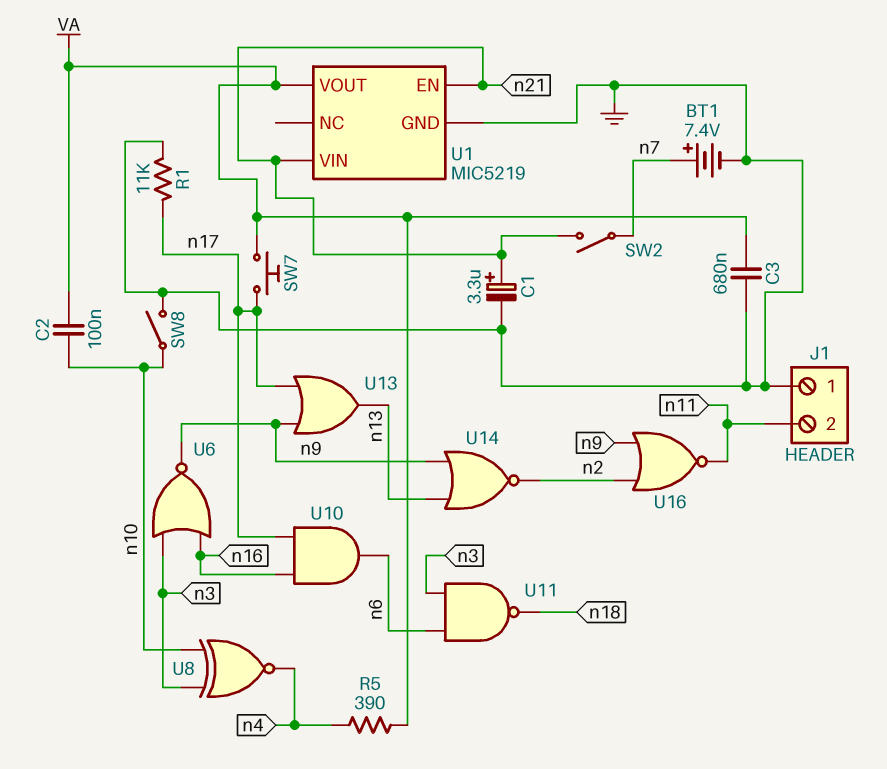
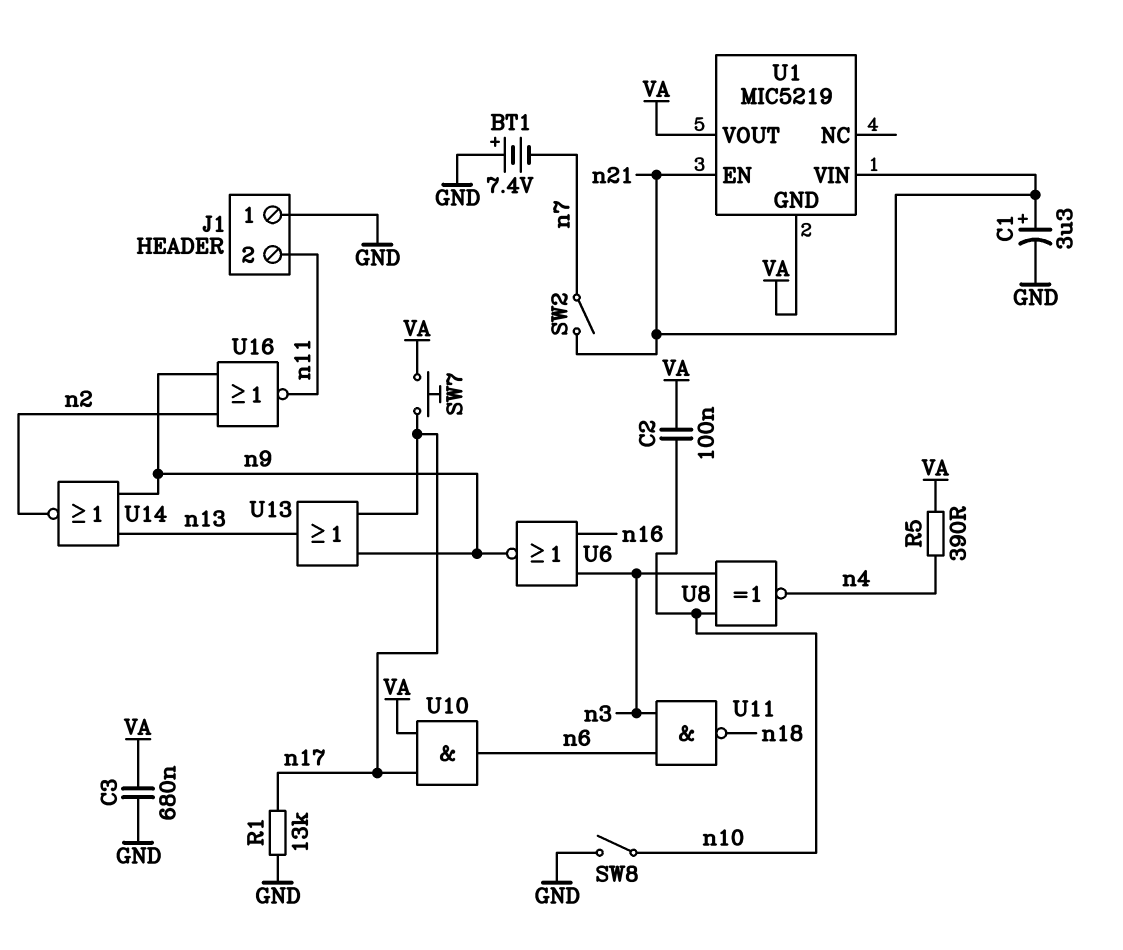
BT1: 7.4V (plus n7, minus GND) -> 7.4V (plus GND, minus n7)
R1: 11k (GND, n17) -> 13k (GND, n17)
U1 pin GND: GND -> VA
U10: AND (in n16, in n17, out n6) -> AND (in VA, in n17, out n6)

